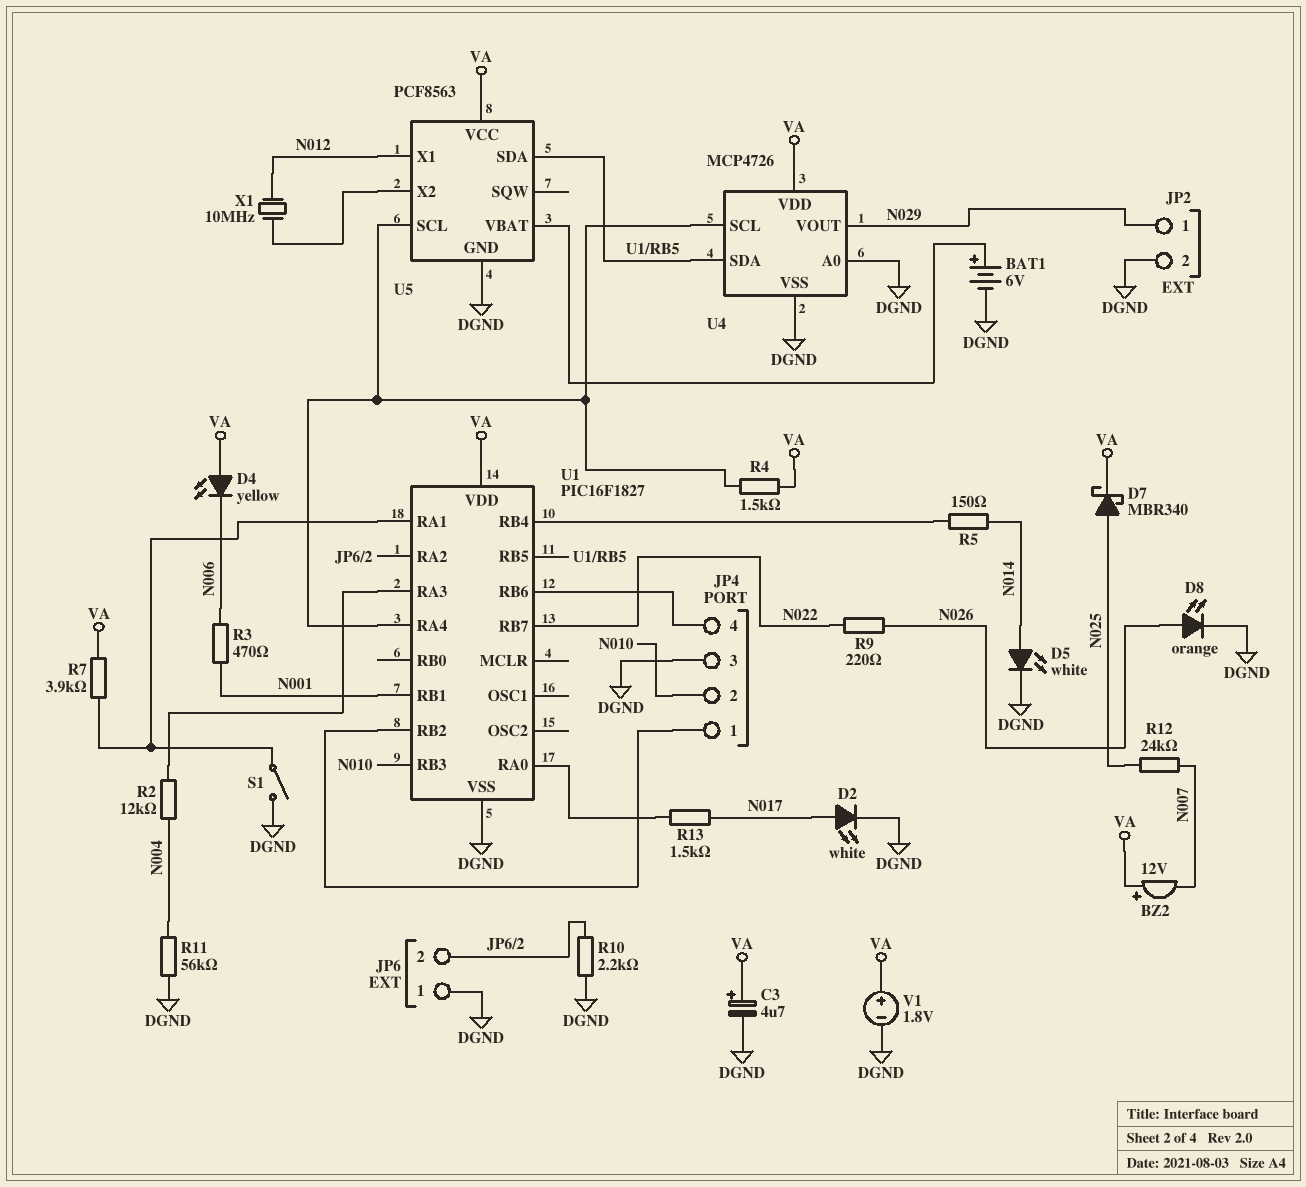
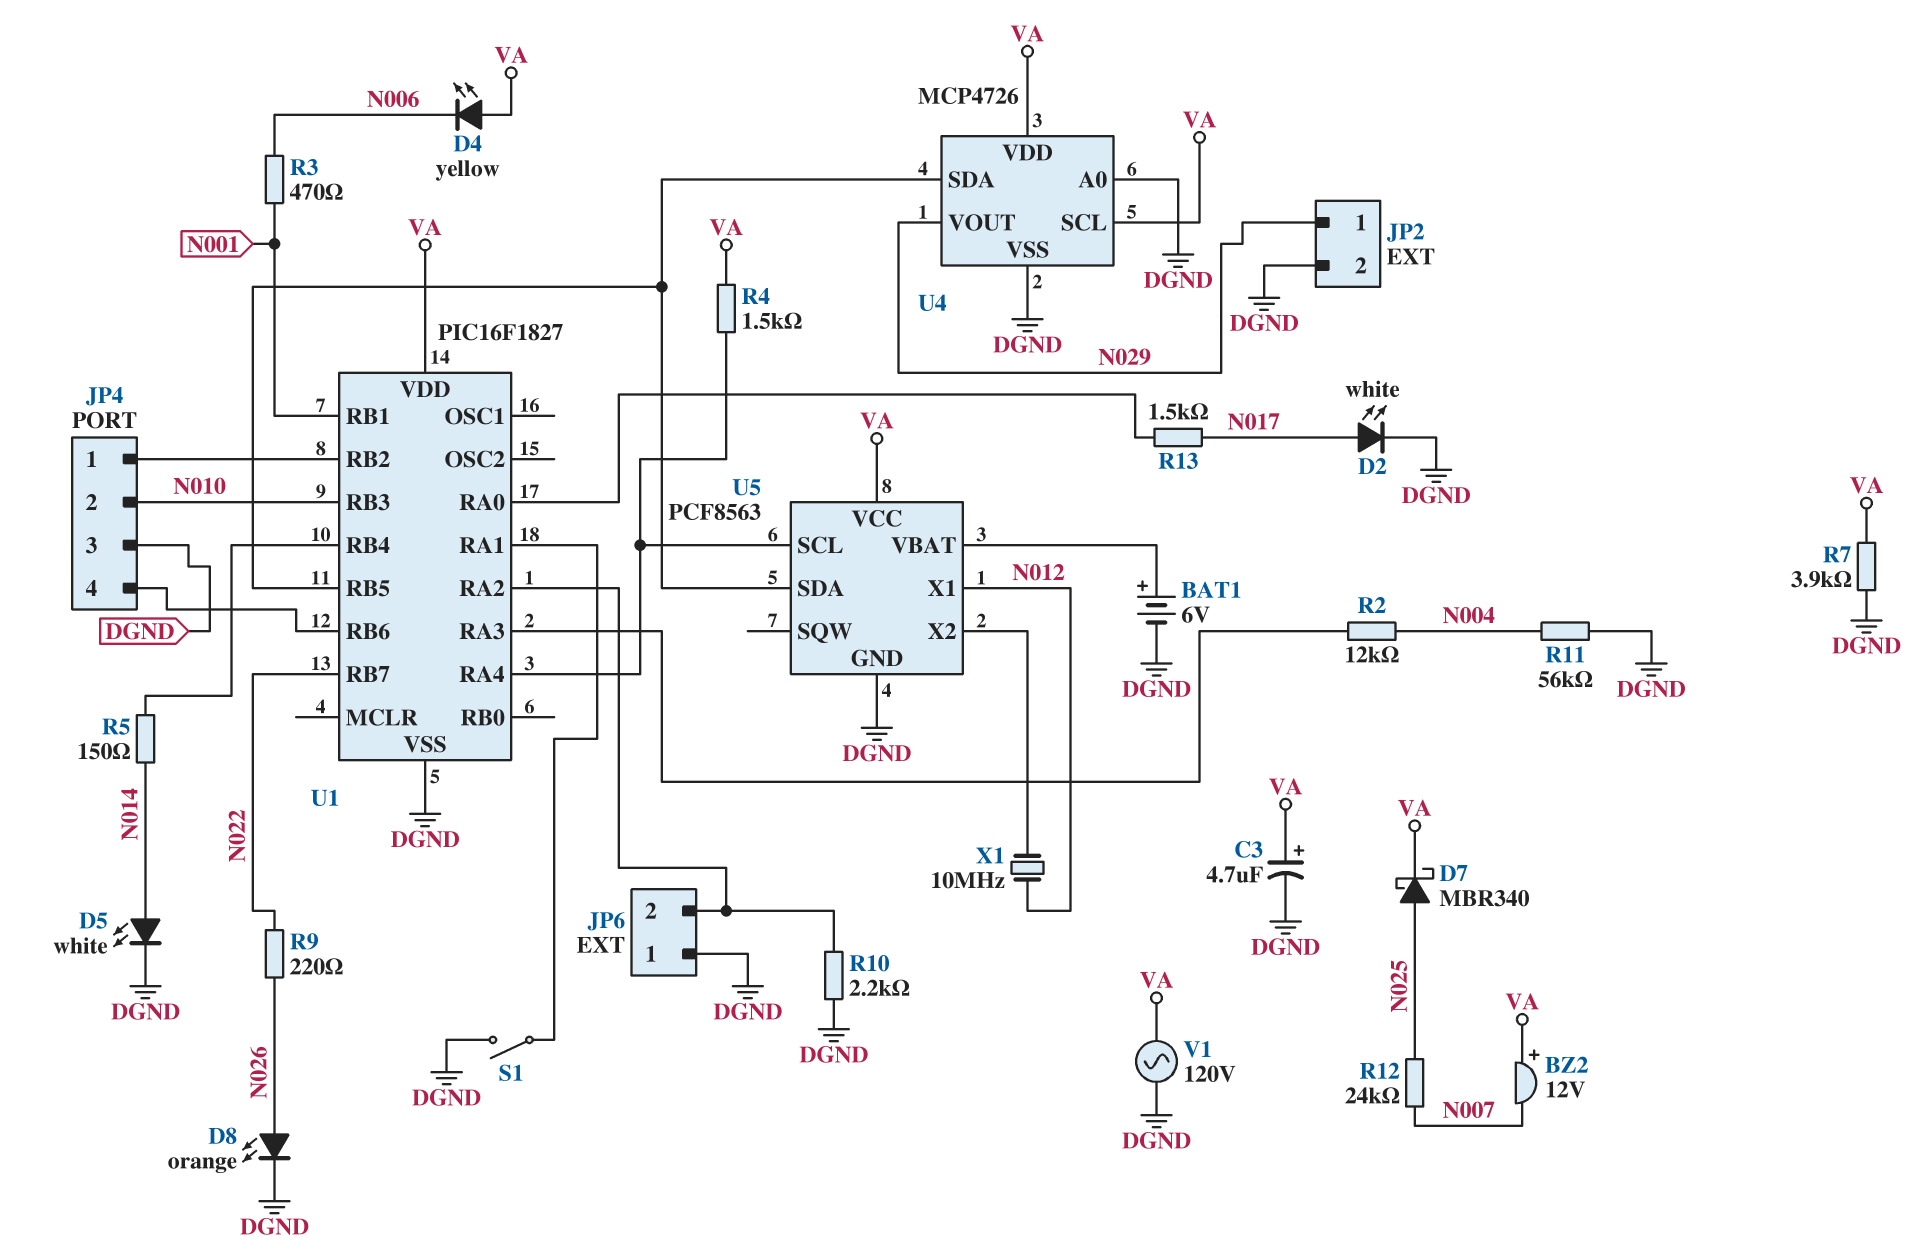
R7: 3.9k (U1/RA1, VA) -> 3.9k (DGND, VA)
U4 pin SCL: U1/RA4 -> VA
V1: 1.8V (plus VA, minus DGND) -> AC 120V (DGND, VA)

